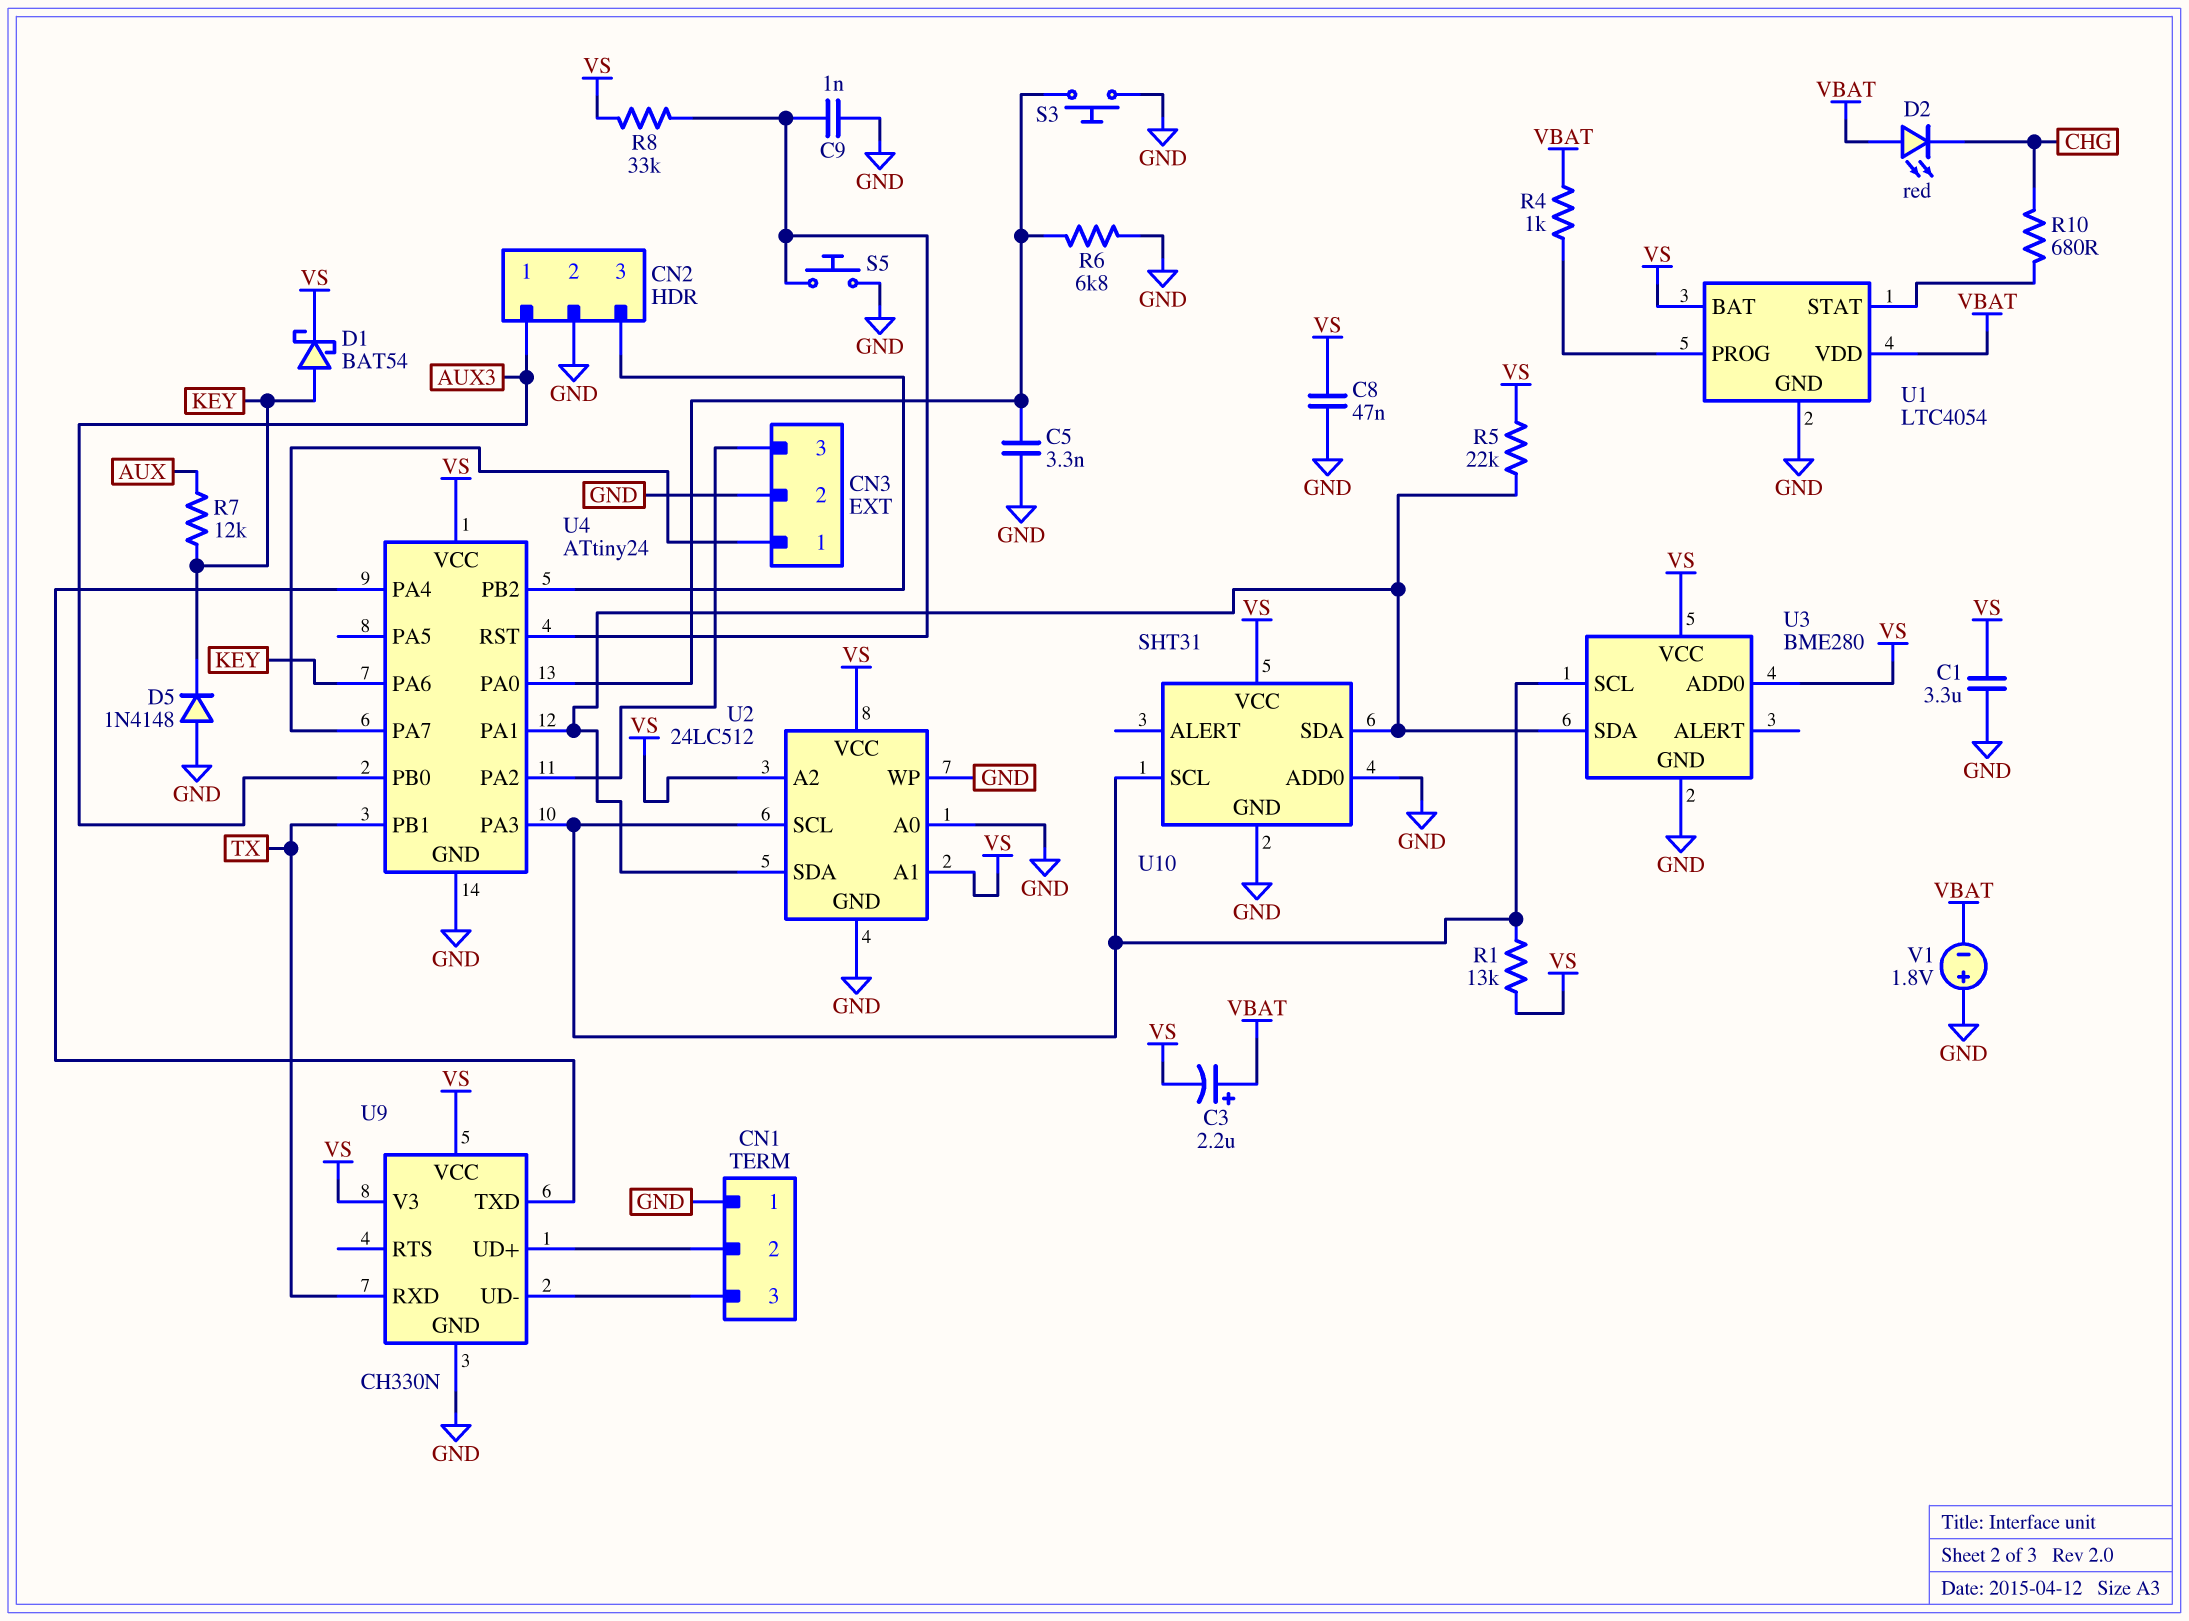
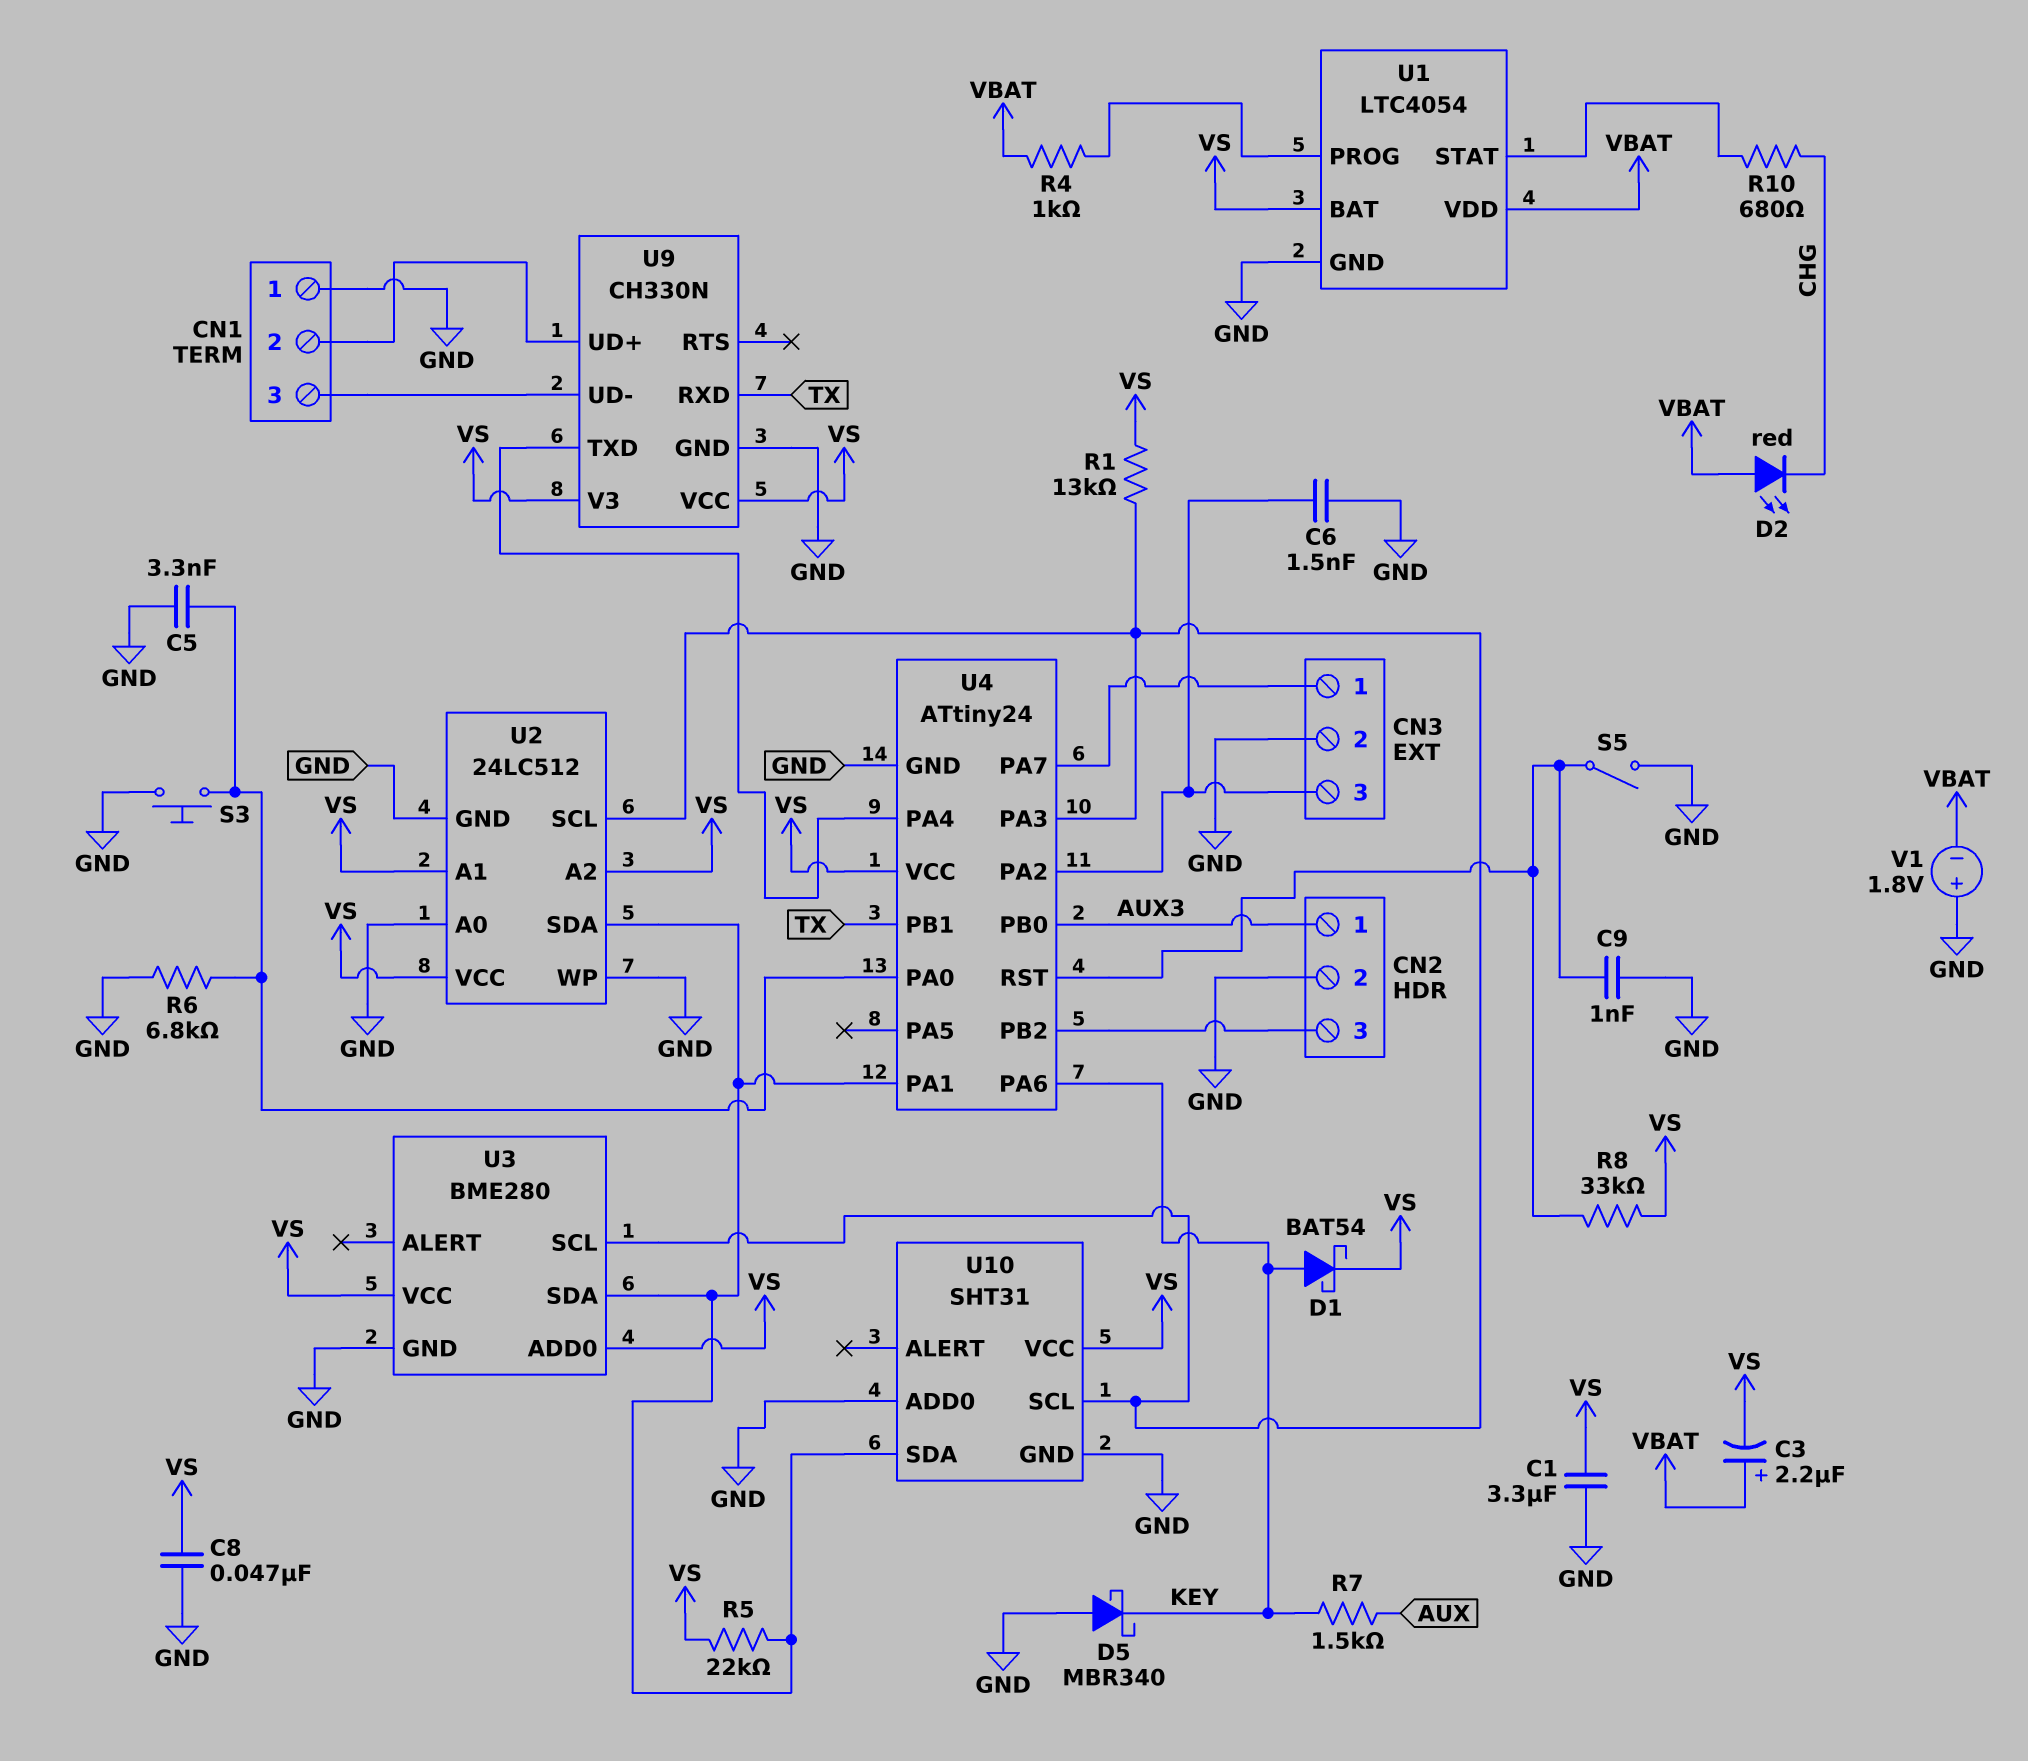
C6: none -> 1.5nF (CN3/3, GND)
D5: diode 1N4148 (A GND, K KEY) -> schottky MBR340 (A GND, K KEY)
R7: 12k (AUX, KEY) -> 1.5k (AUX, KEY)
S5: button (GND, U4/RST) -> switch (GND, U4/RST)

